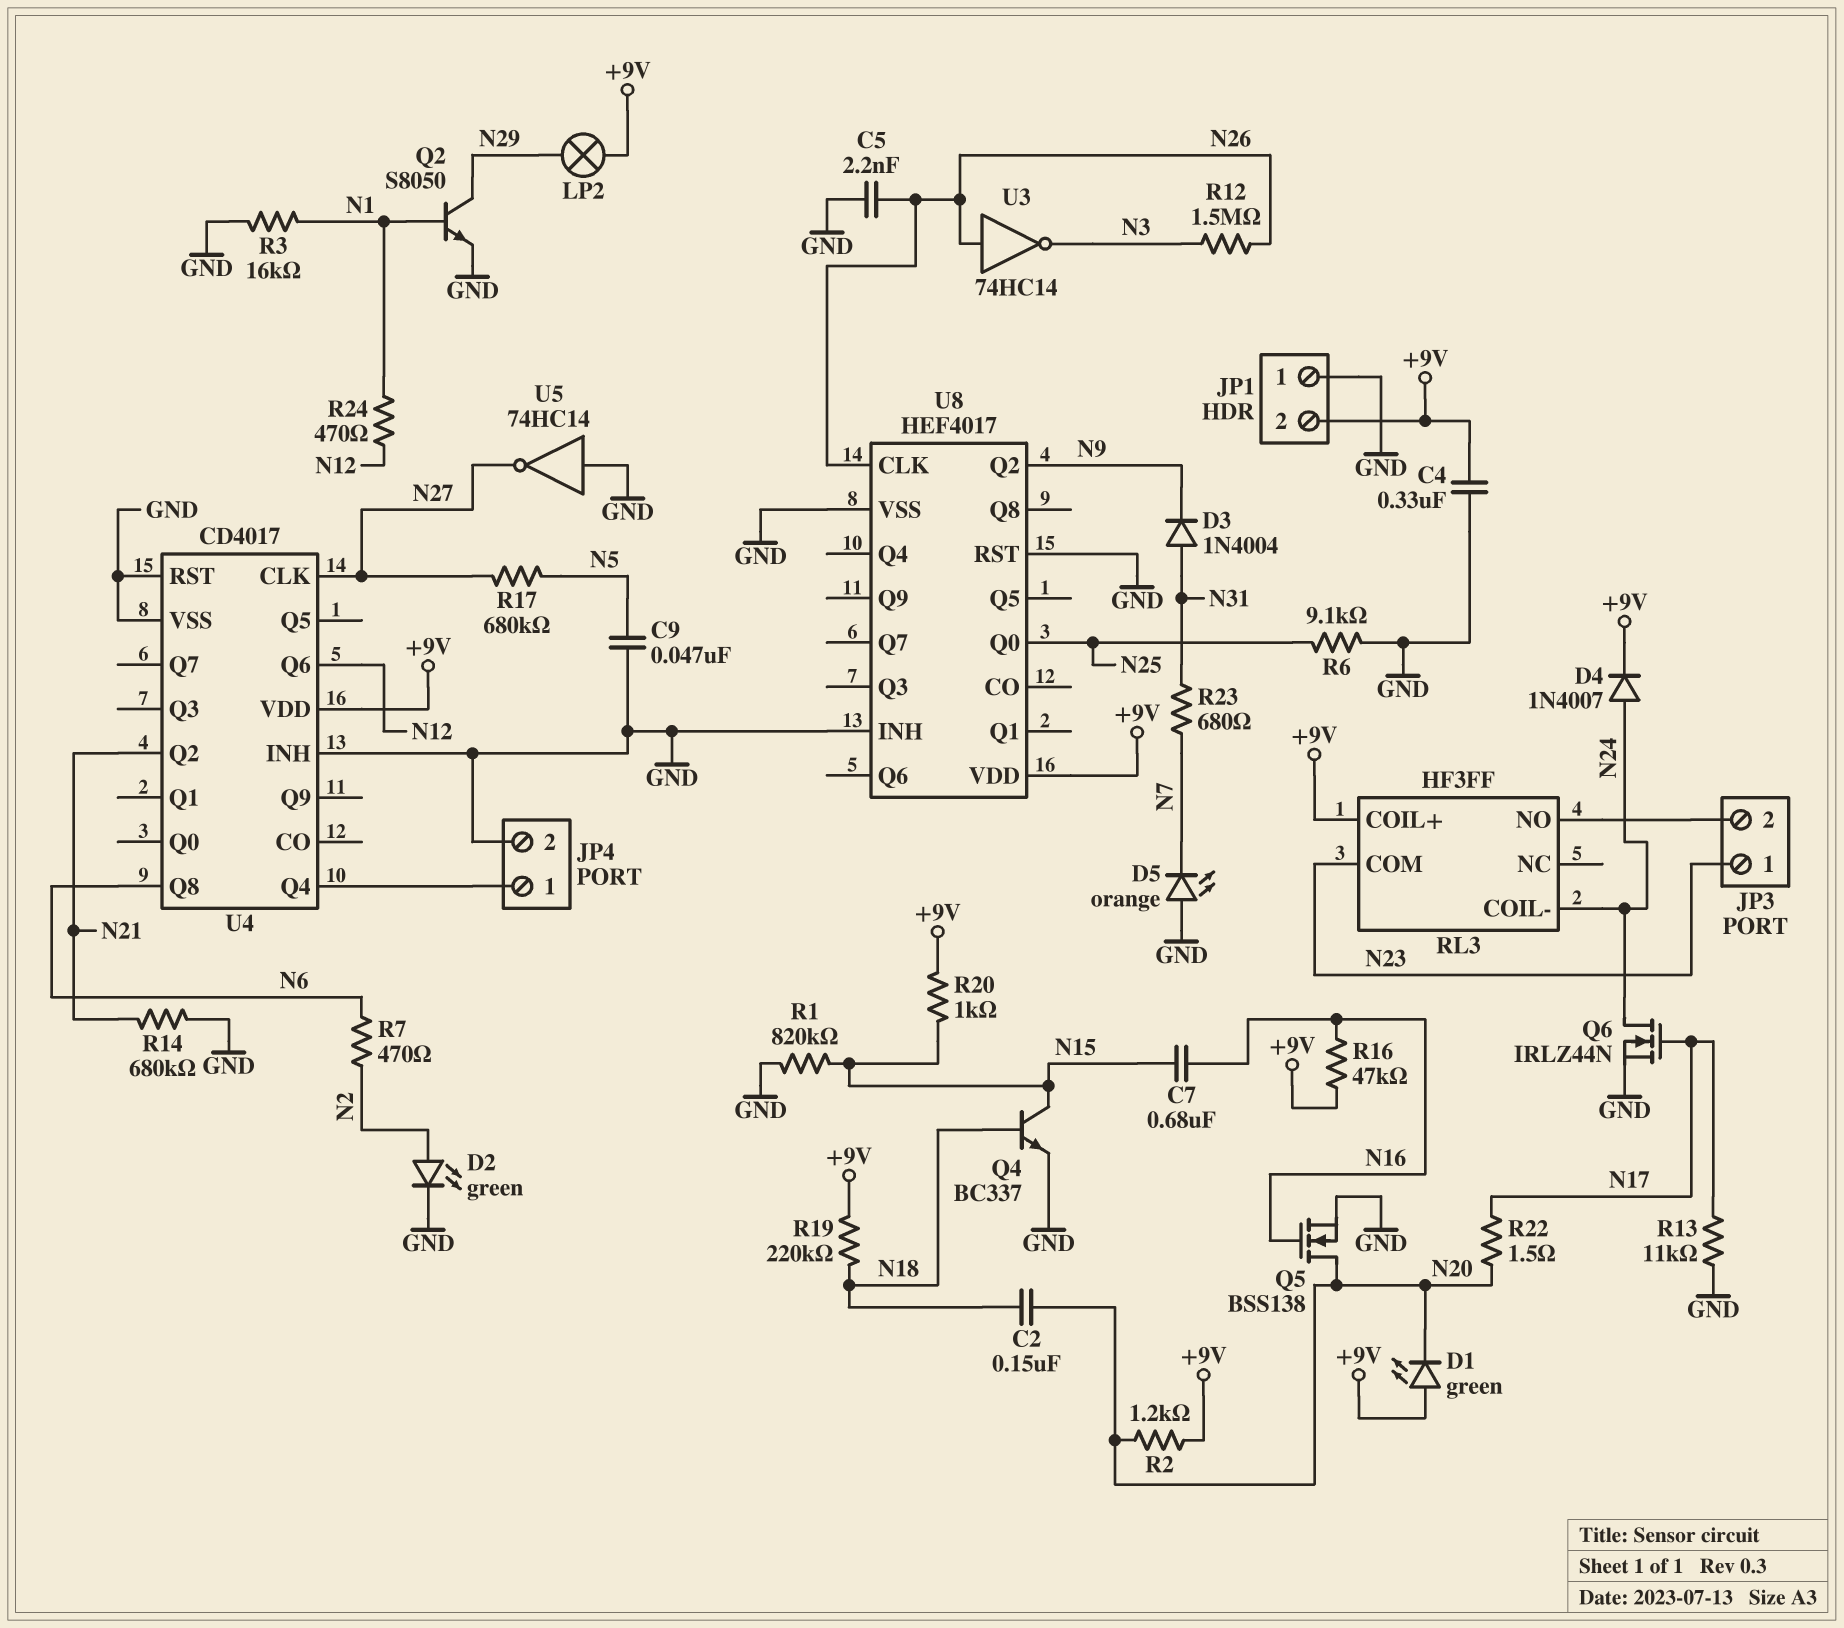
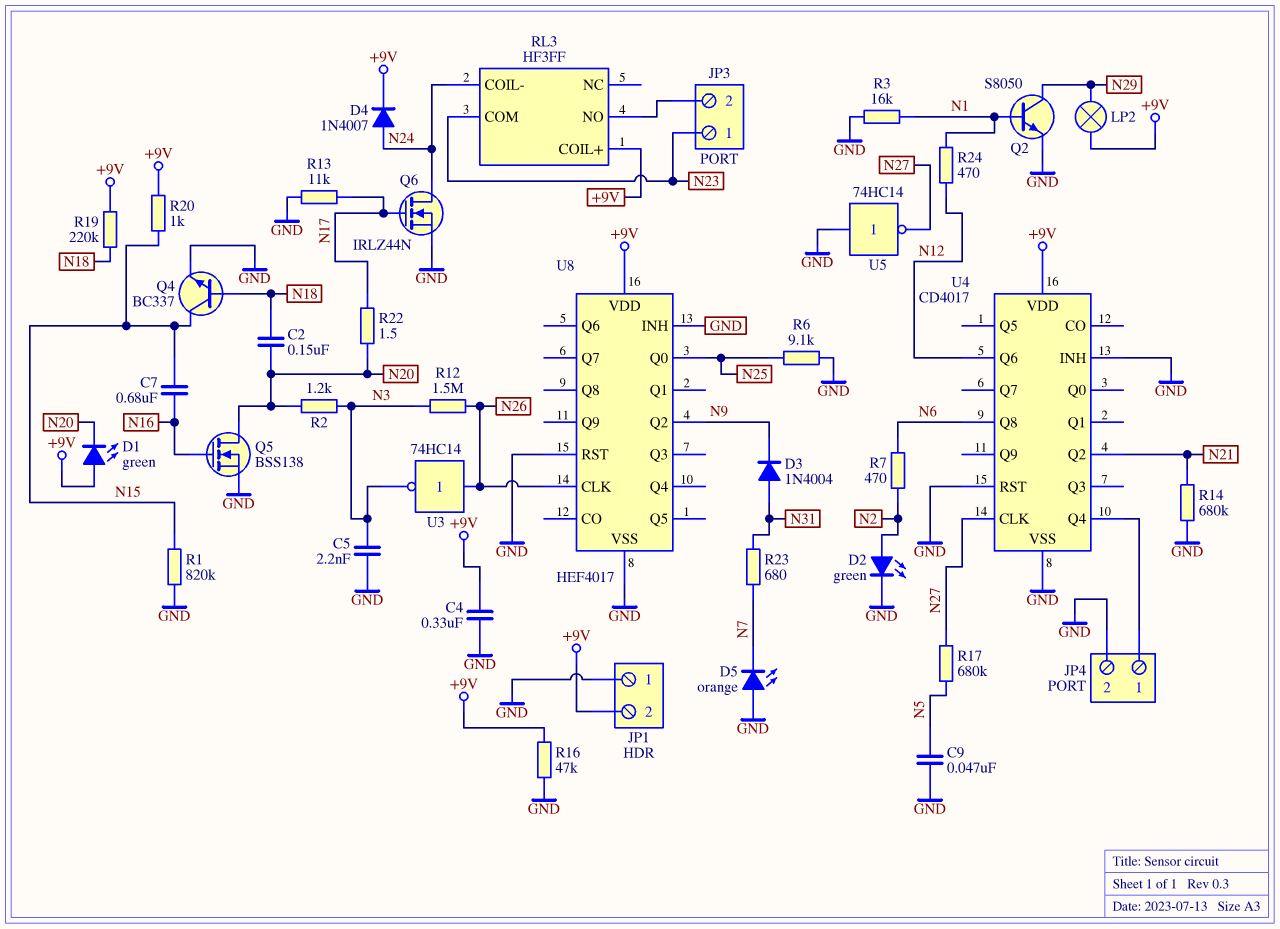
C5: 2.2nF (GND, N26) -> 2.2nF (GND, N3)
R2: 1.2k (+9V, N20) -> 1.2k (N3, N20)
R16: 47k (+9V, N16) -> 47k (+9V, GND)

